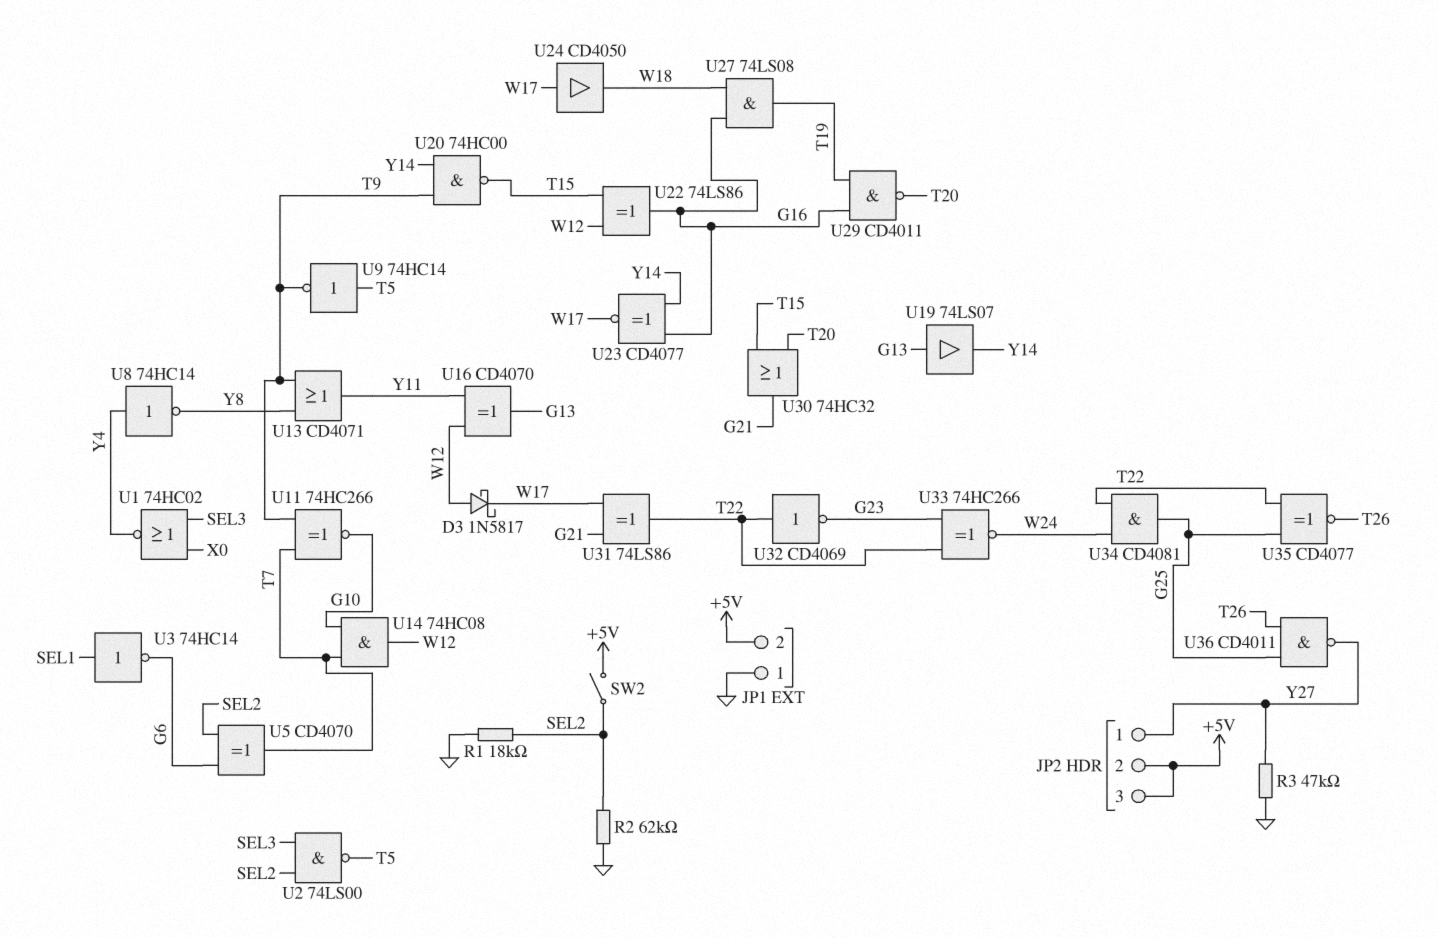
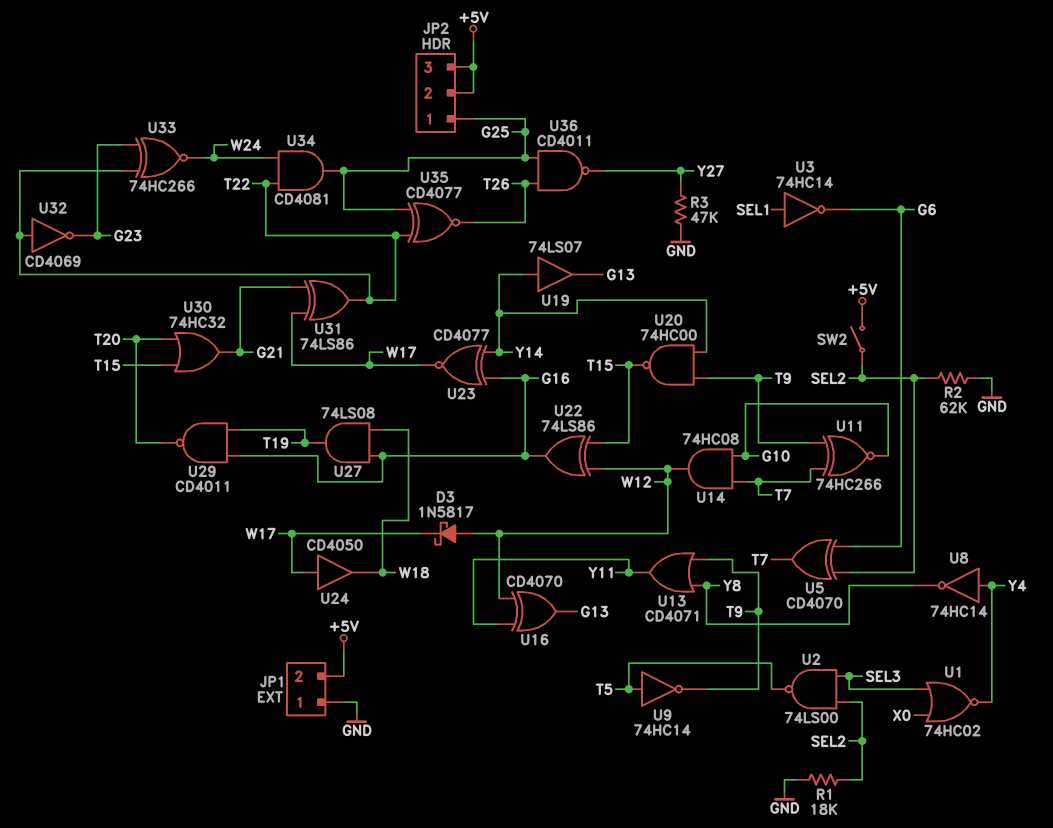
JP2 pin 1: Y27 -> G25
U19: buffer 74LS07 (in G13, out Y14) -> buffer 74LS07 (in Y14, out G13)

